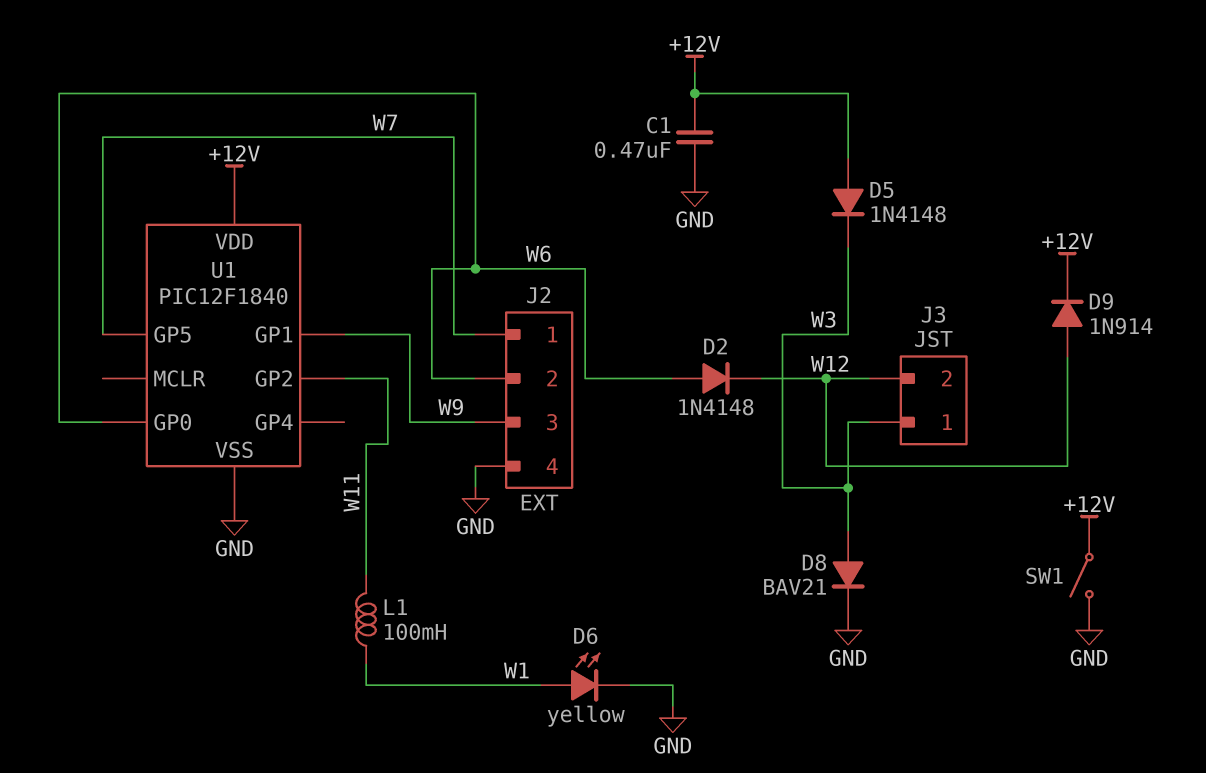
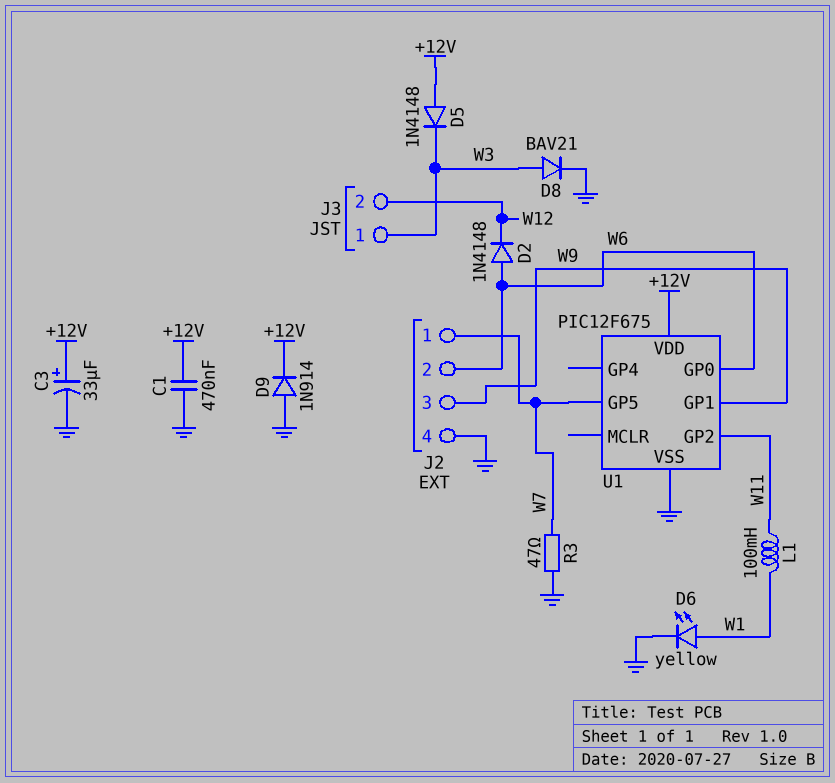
C3: none -> 33uF (plus +12V, minus GND)
D9: diode 1N914 (A W12, K +12V) -> diode 1N914 (A GND, K +12V)
R3: none -> 47 (GND, W7)
SW1: switch (+12V, GND) -> none
U1: PIC12F1840 -> PIC12F675

